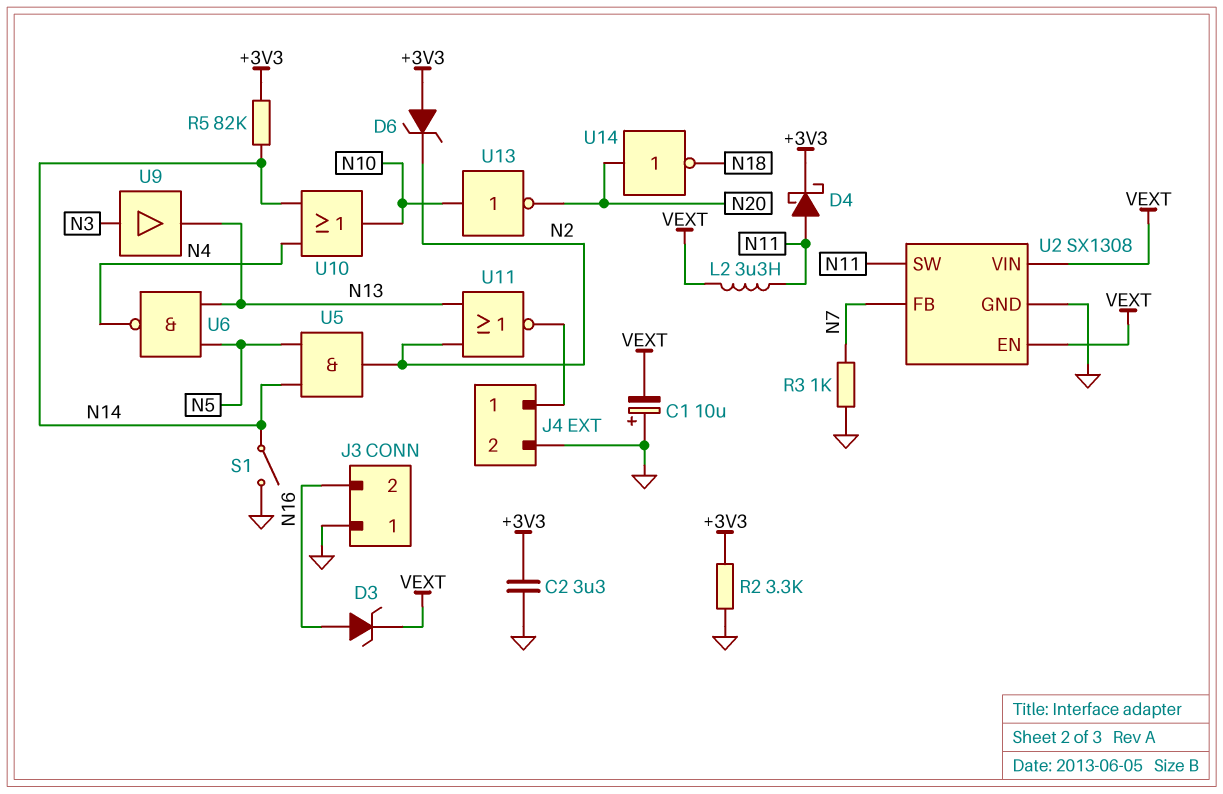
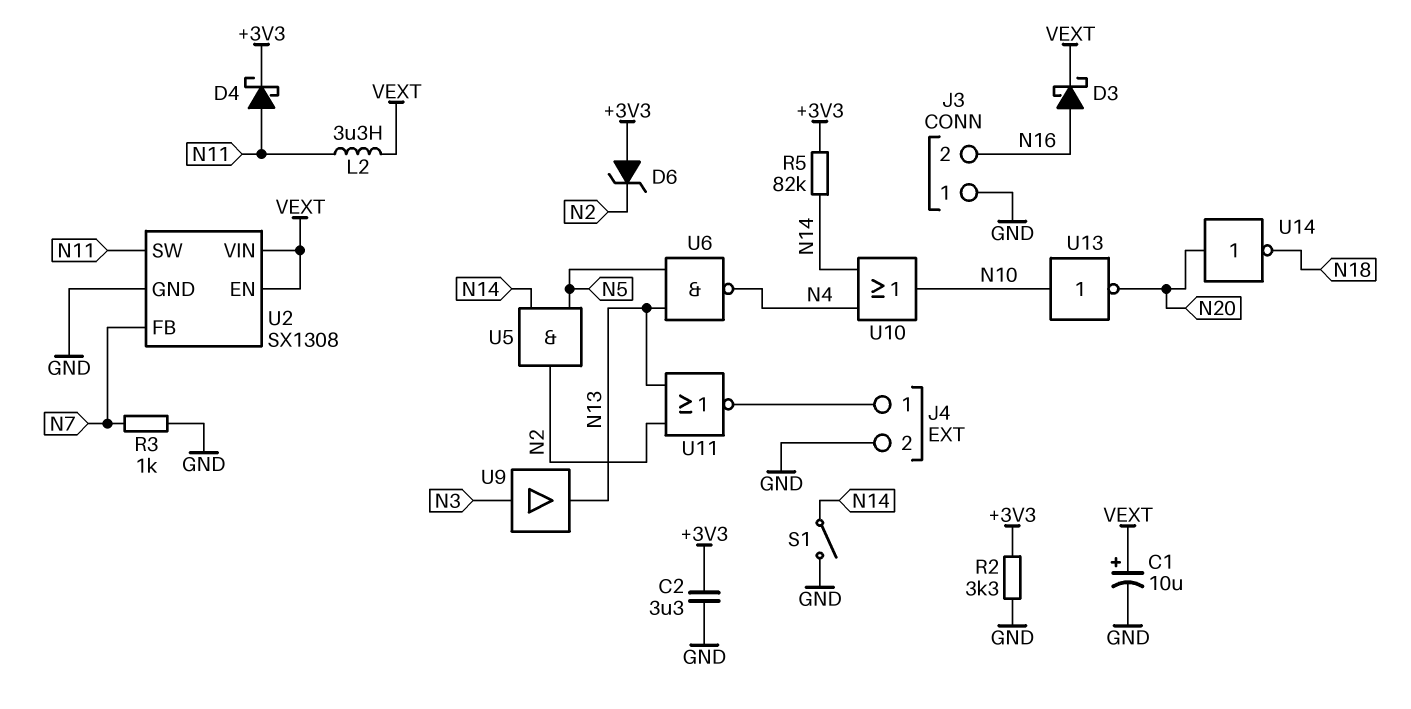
C1: 10uF (plus GND, minus VEXT) -> 10uF (plus VEXT, minus GND)
D3: zener (A N16, K VEXT) -> schottky (A N16, K VEXT)

